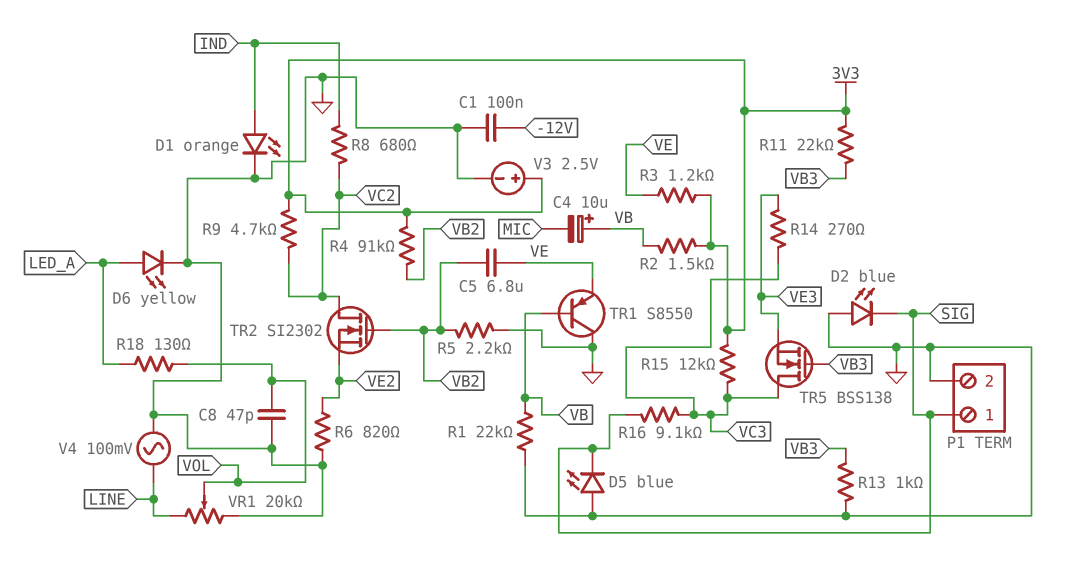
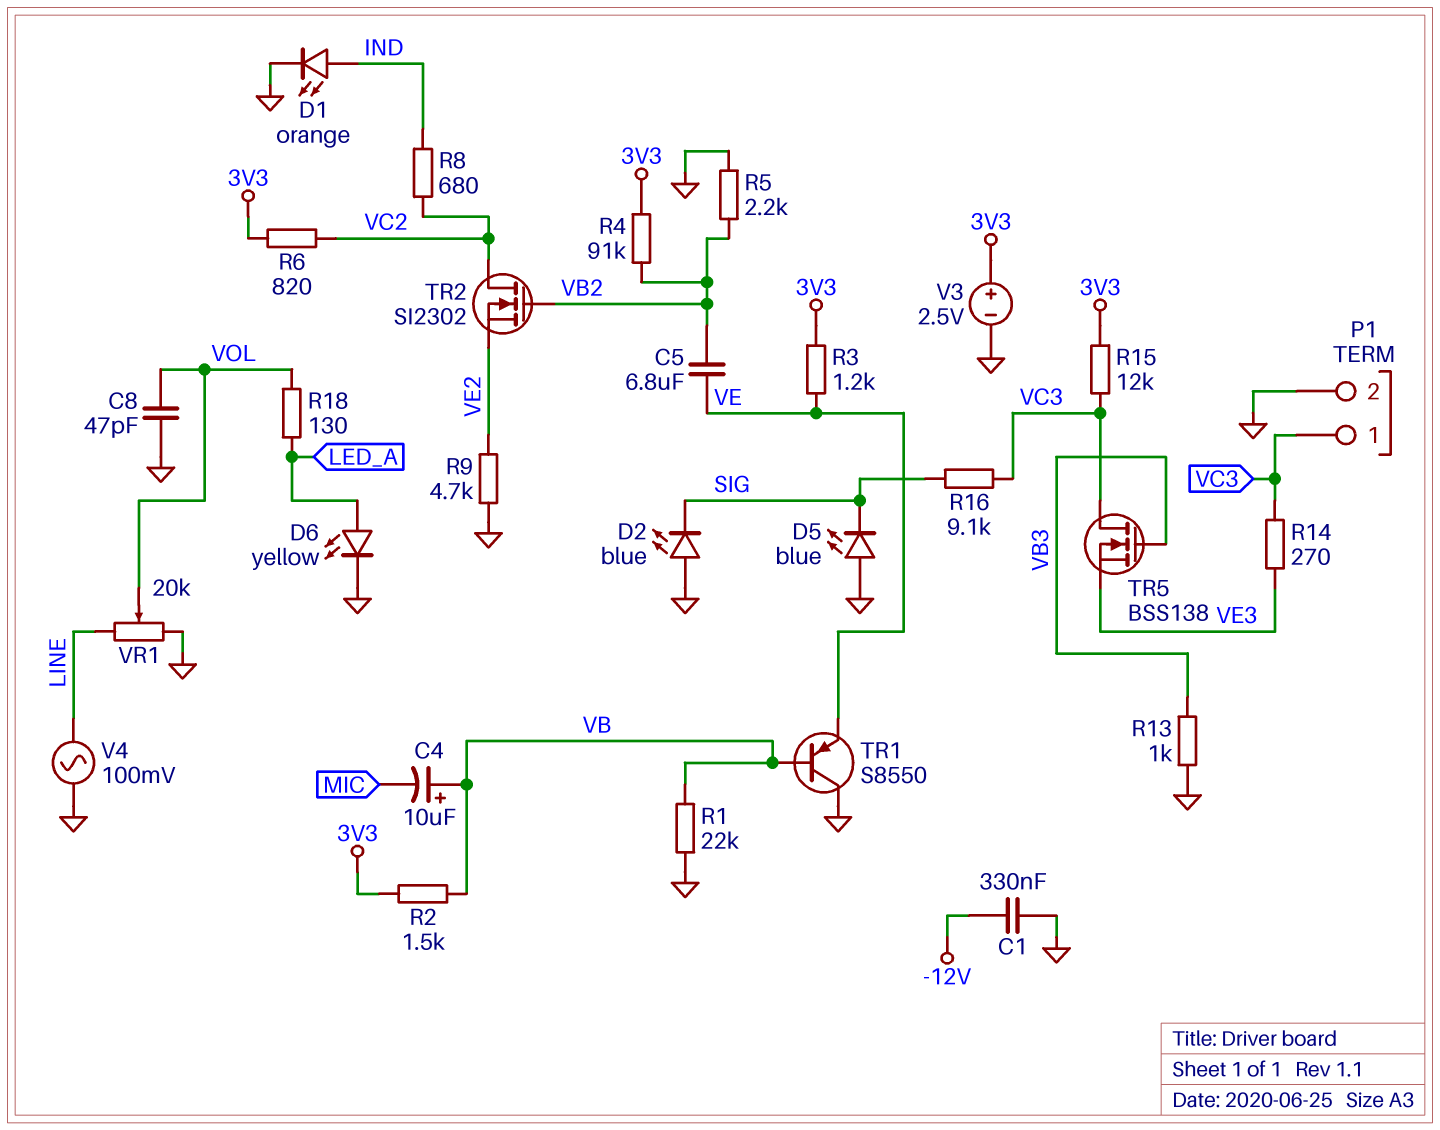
C1: 100nF (-12V, GND) -> 330nF (-12V, GND)
P1 pin 1: SIG -> VC3
R6: 820 (GND, VE2) -> 820 (3V3, VC2)
R9: 4.7k (3V3, VC2) -> 4.7k (GND, VE2)
R11: 22k (3V3, VB3) -> none

